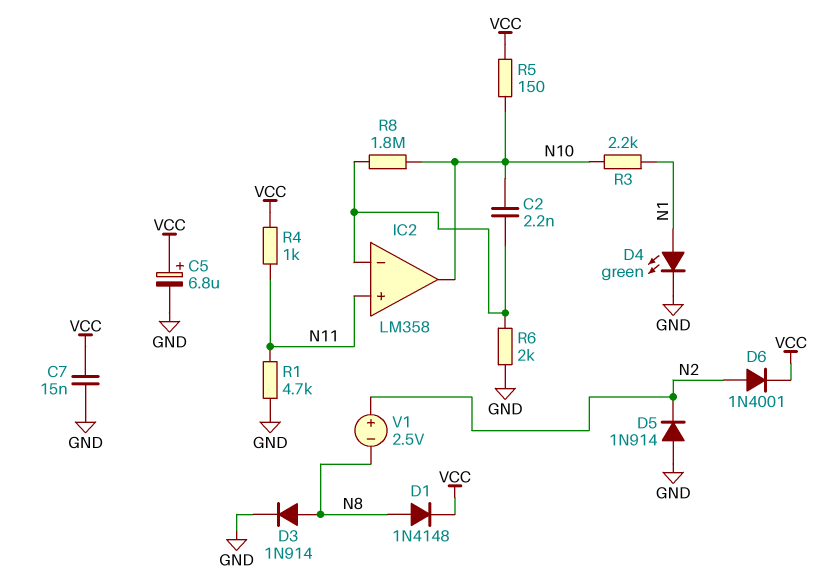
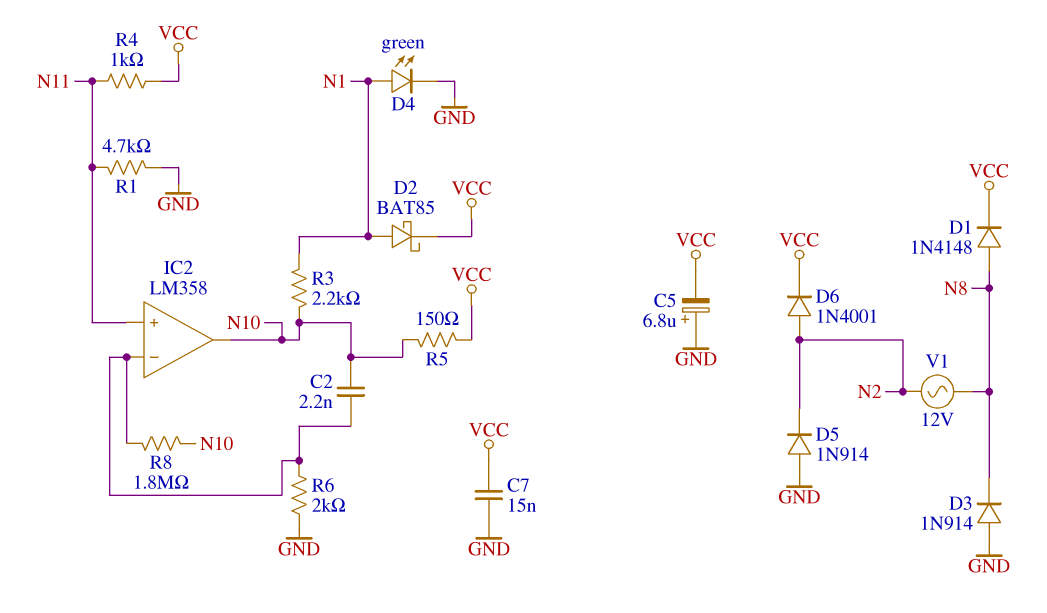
C5: 6.8uF (plus VCC, minus GND) -> 6.8uF (plus GND, minus VCC)
D2: none -> schottky BAT85 (A N1, K VCC)
D3: diode 1N914 (A N8, K GND) -> diode 1N914 (A GND, K N8)
V1: 2.5V (plus N2, minus N8) -> AC 12V (N2, N8)

